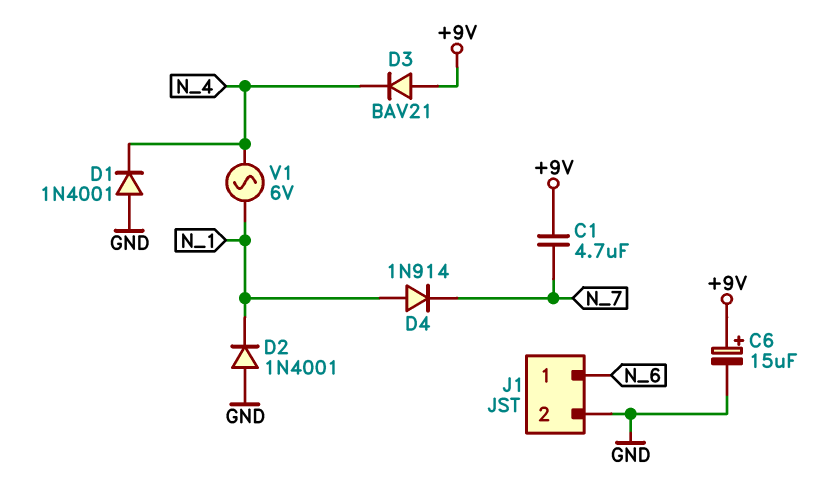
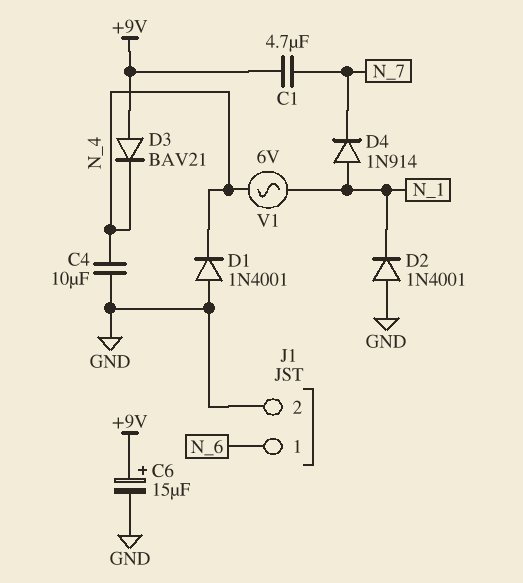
C4: none -> 10uF (GND, N_4)

